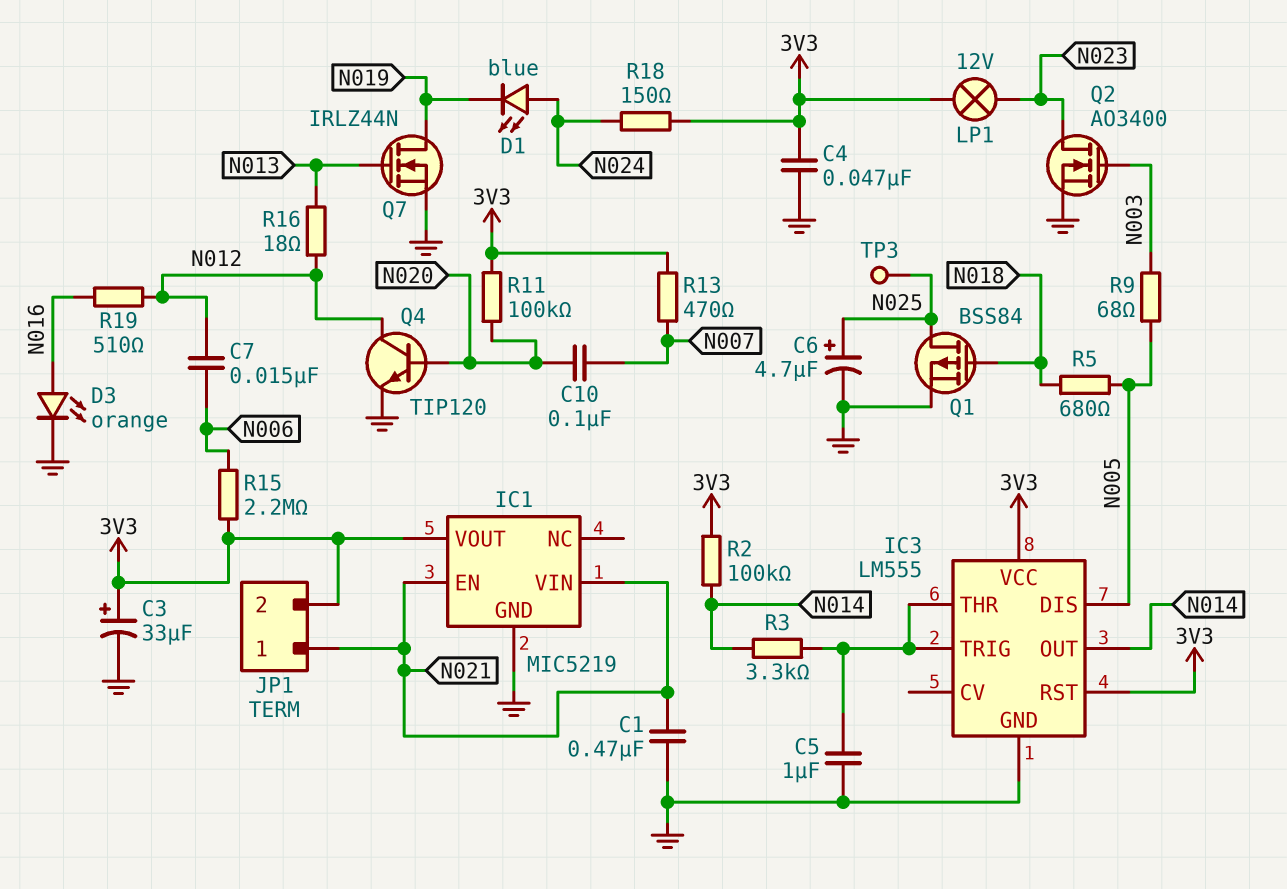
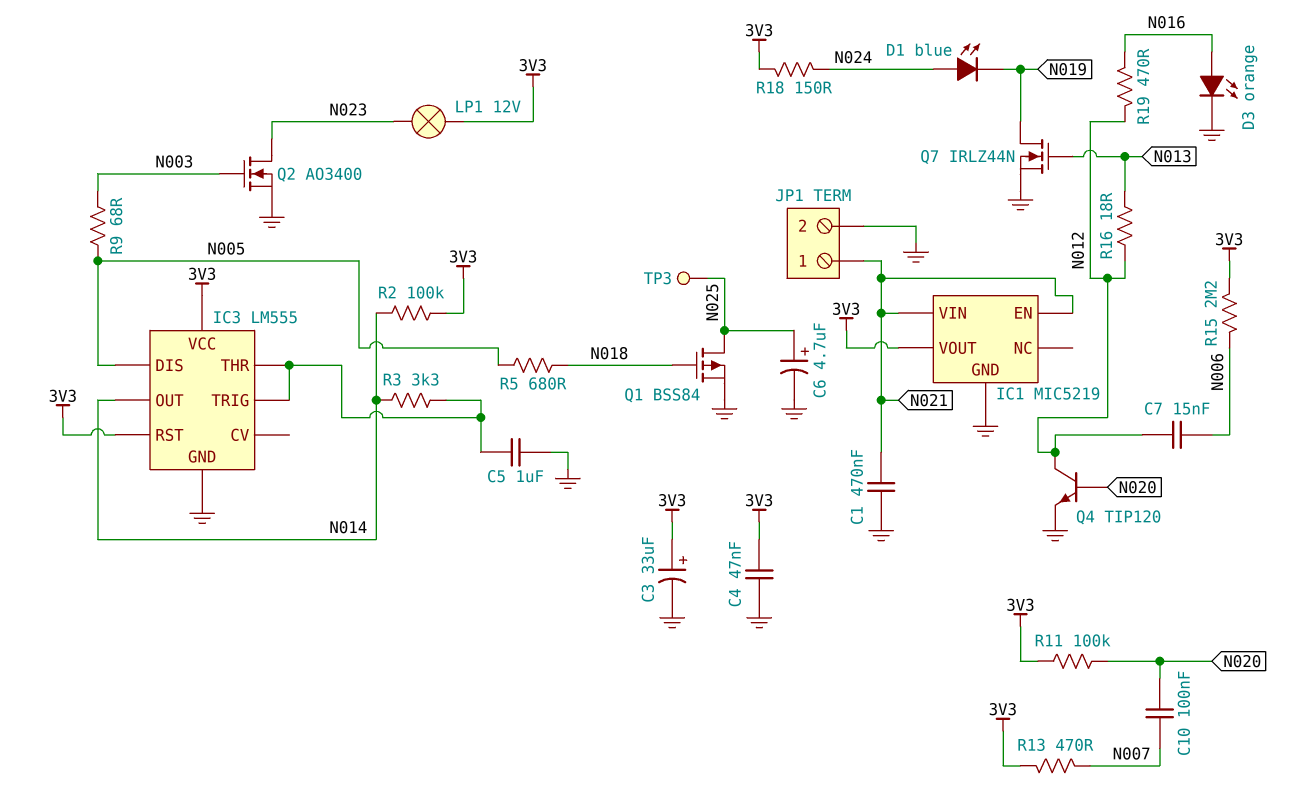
JP1 pin 2: 3V3 -> GND
R19: 510 (N012, N016) -> 470 (N012, N016)

